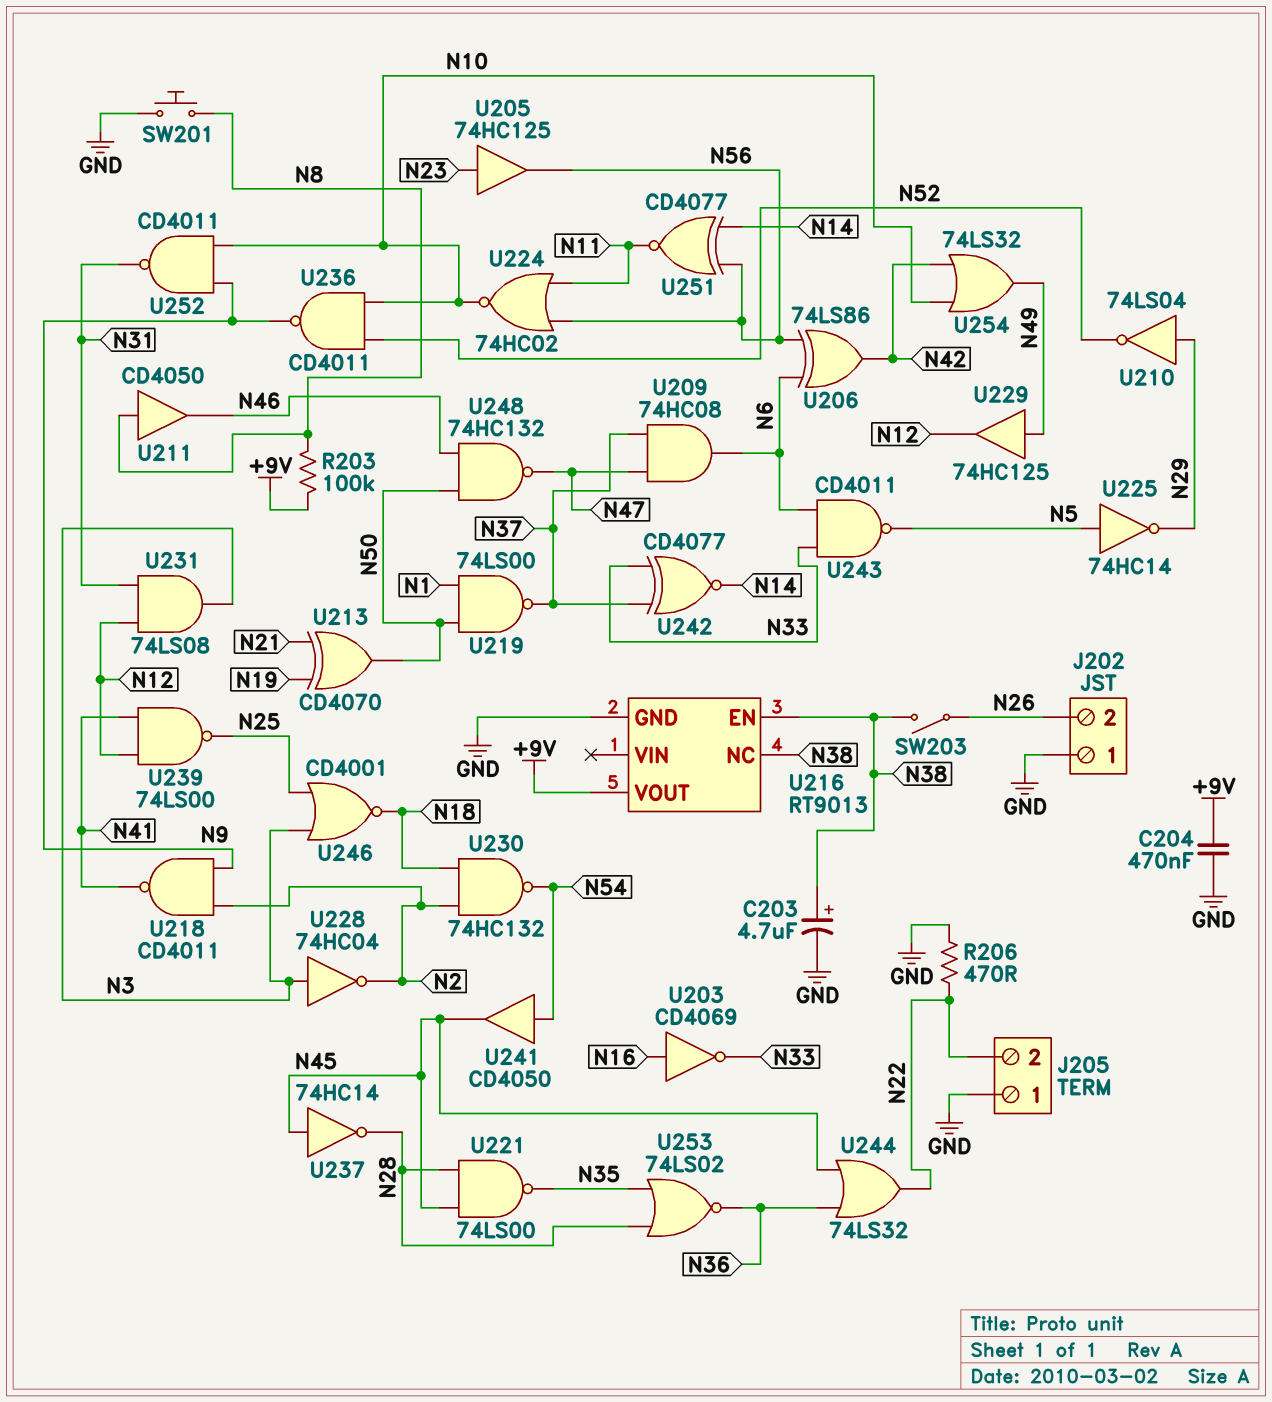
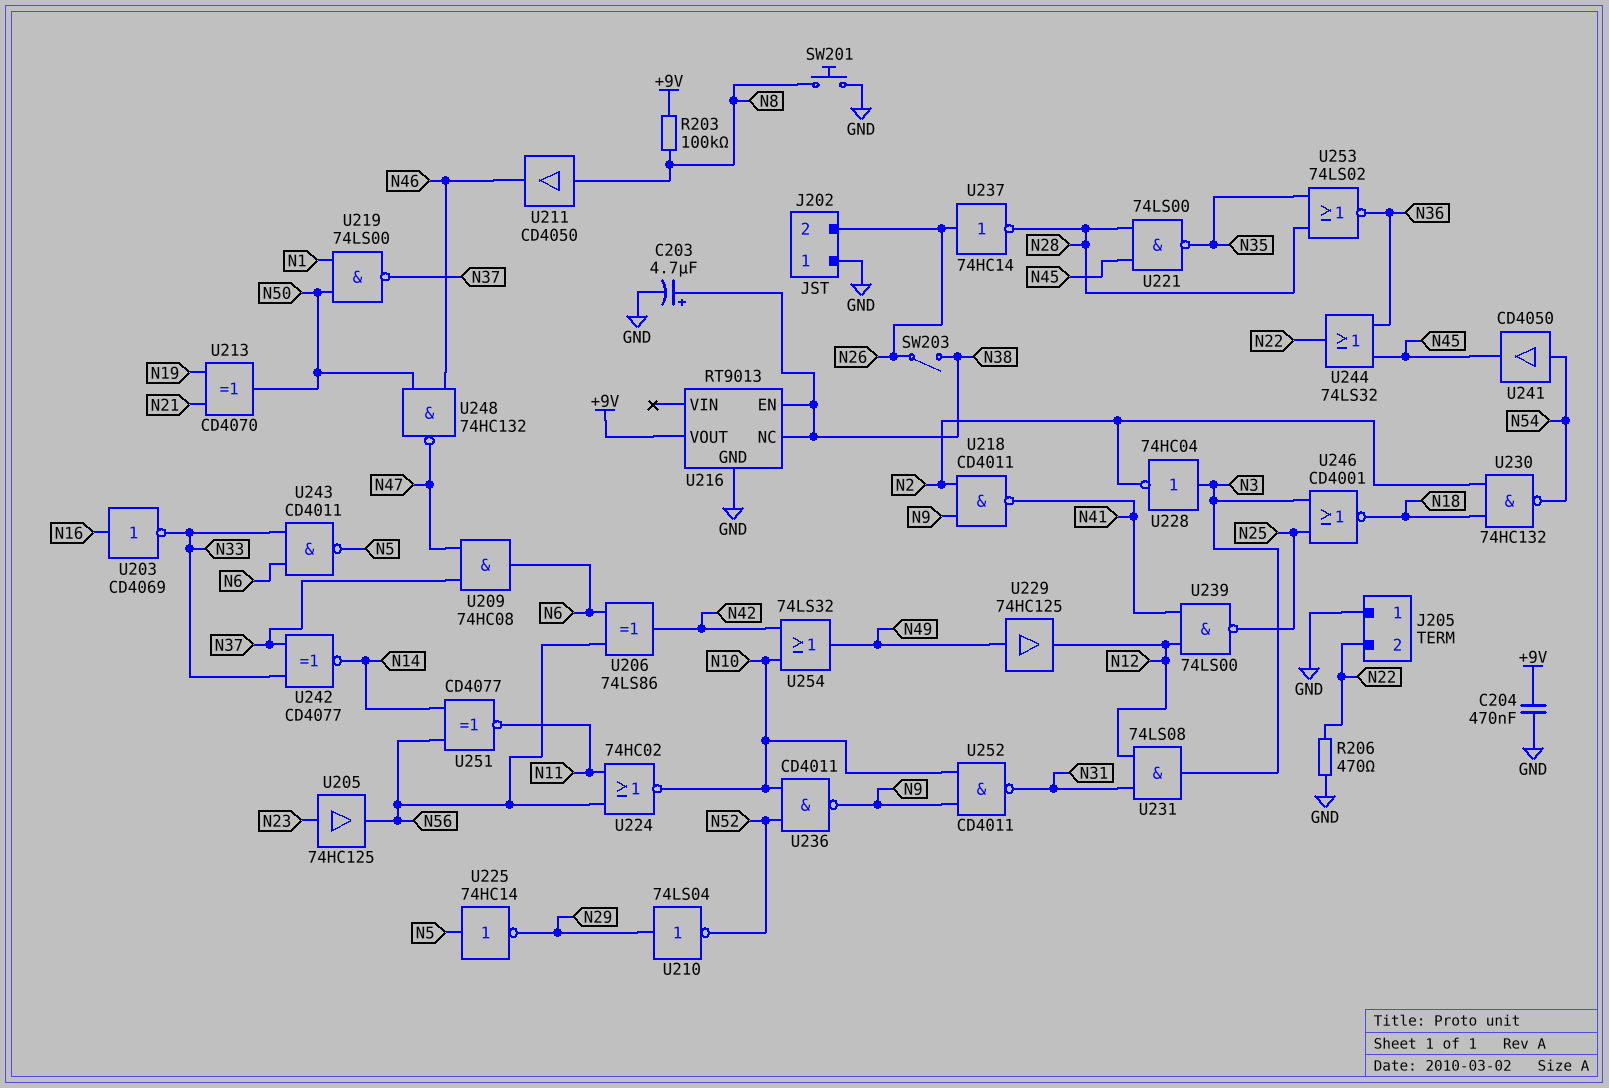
U237: NOT 74HC14 (in N45, out N28) -> NOT 74HC14 (in N26, out N28)

